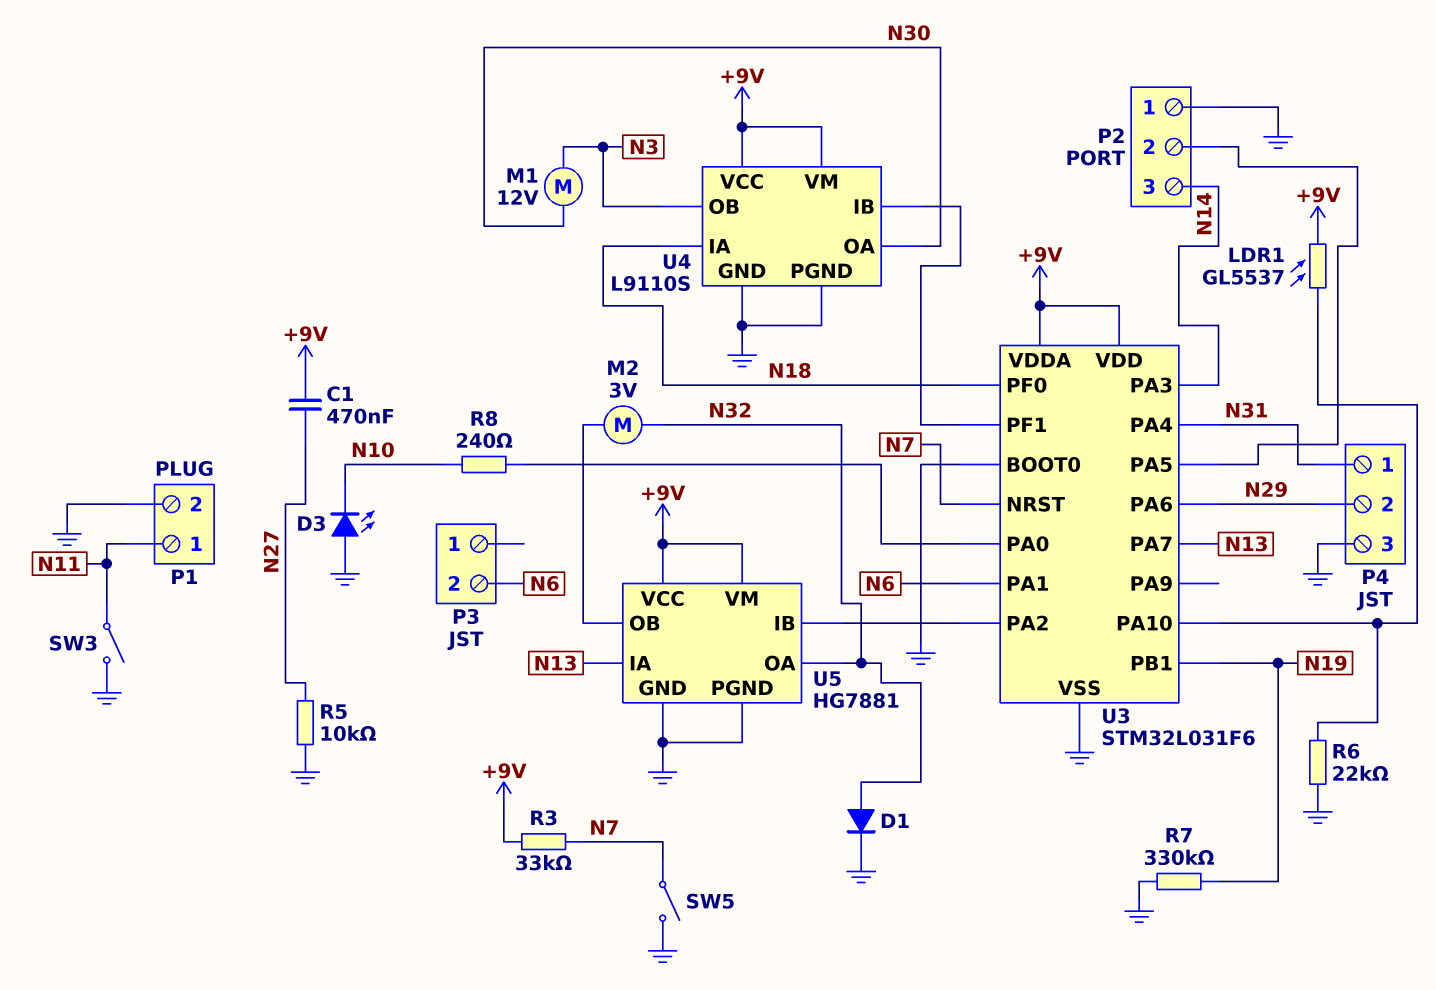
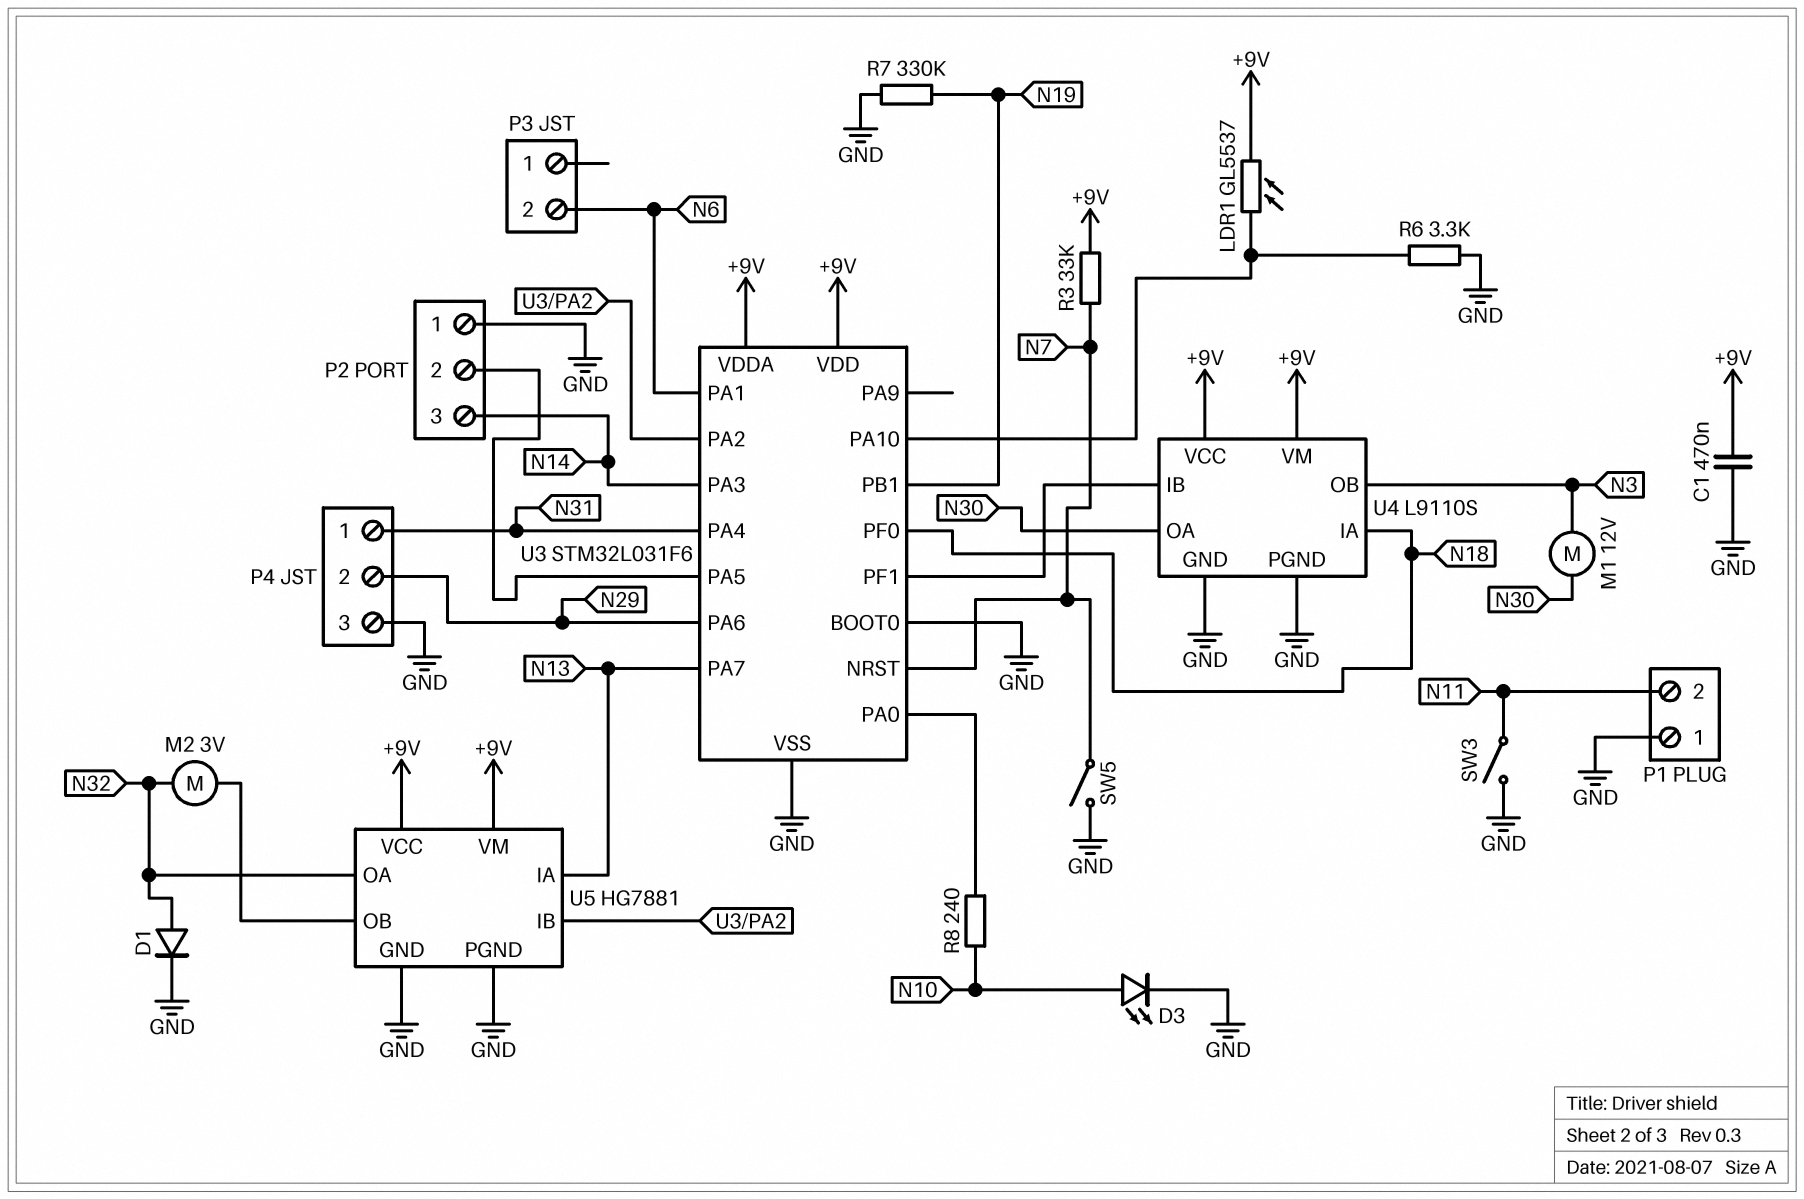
C1: 470nF (+9V, N27) -> 470nF (+9V, GND)
D3: LED (A GND, K N10) -> LED (A N10, K GND)
P1 pin 1: N11 -> GND
P1 pin 2: GND -> N11
R5: 10k (GND, N27) -> none
R6: 22k (GND, U3/PA10) -> 3.3k (GND, U3/PA10)

